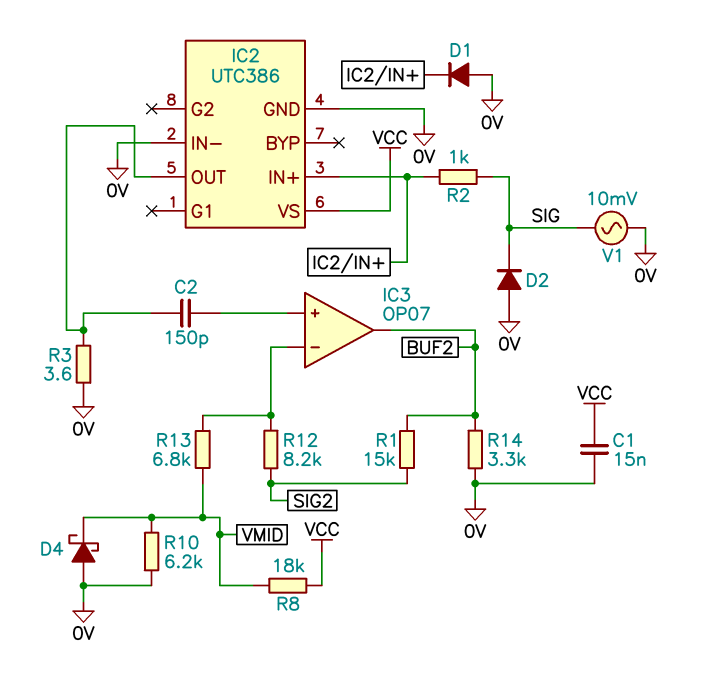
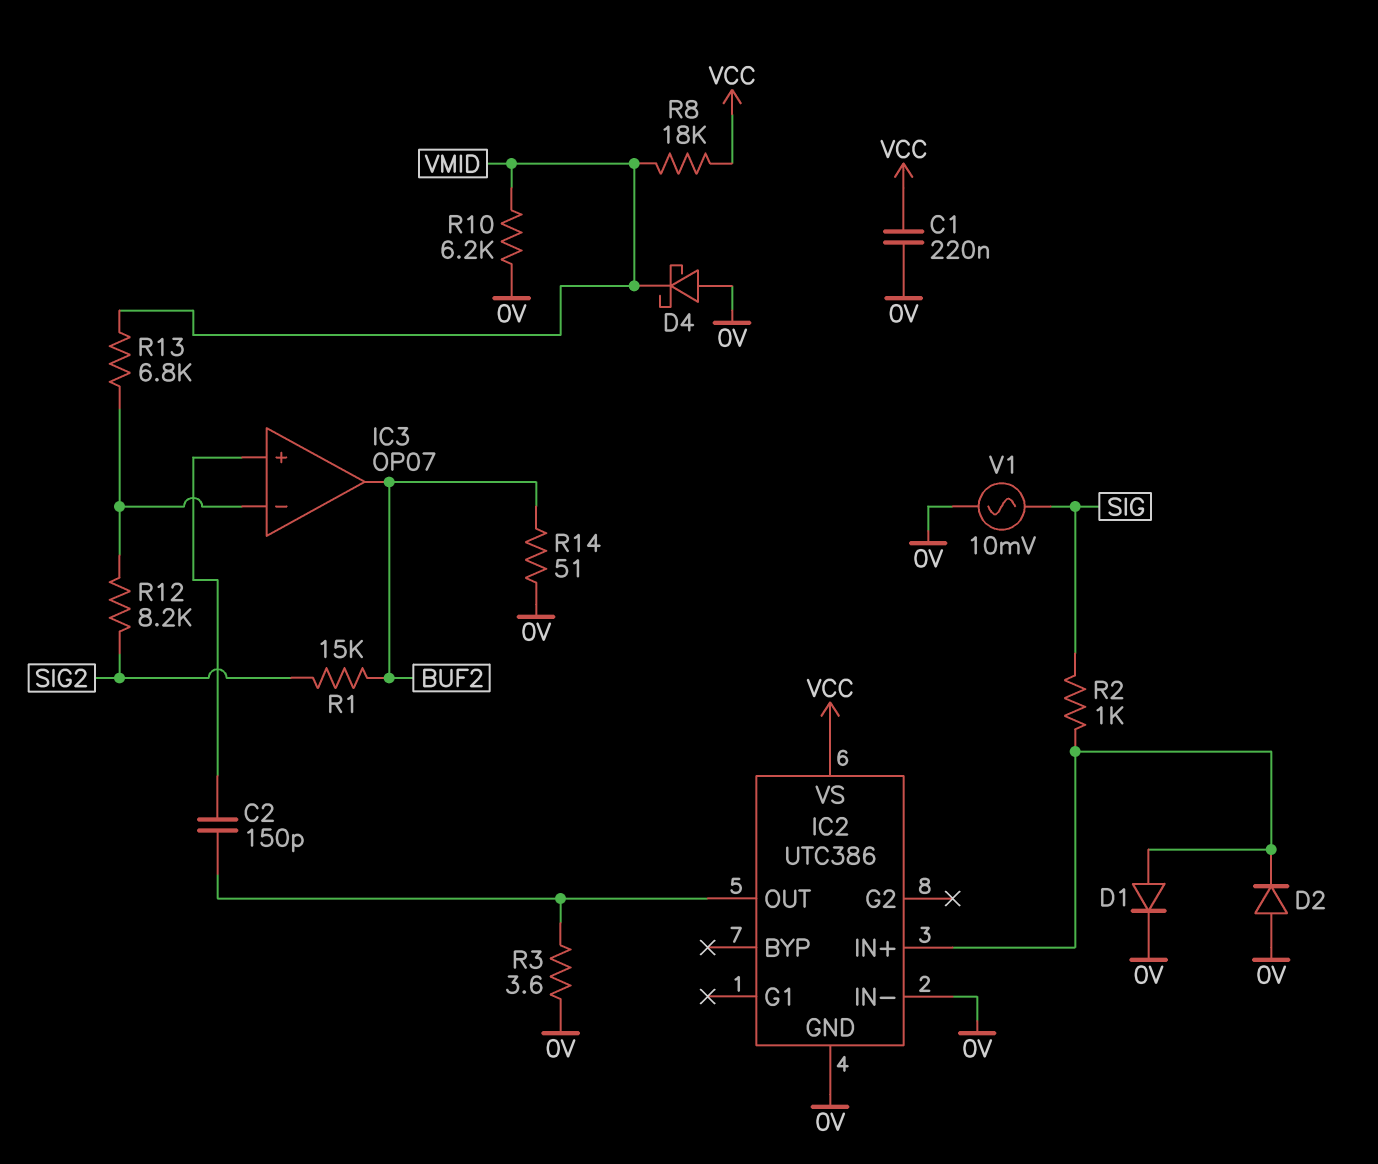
C1: 15nF (0V, VCC) -> 220nF (0V, VCC)
D1: diode (A 0V, K IC2/IN+) -> diode (A IC2/IN+, K 0V)
D2: diode (A 0V, K SIG) -> diode (A 0V, K IC2/IN+)
R14: 3.3k (0V, BUF2) -> 51 (0V, BUF2)

